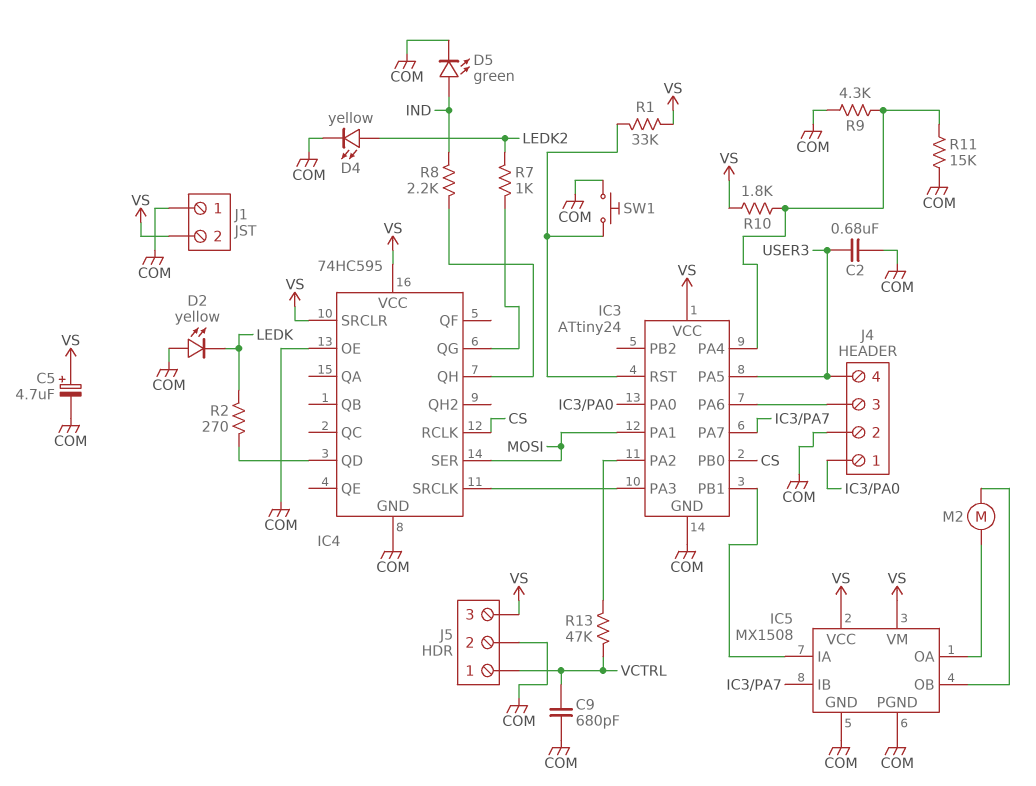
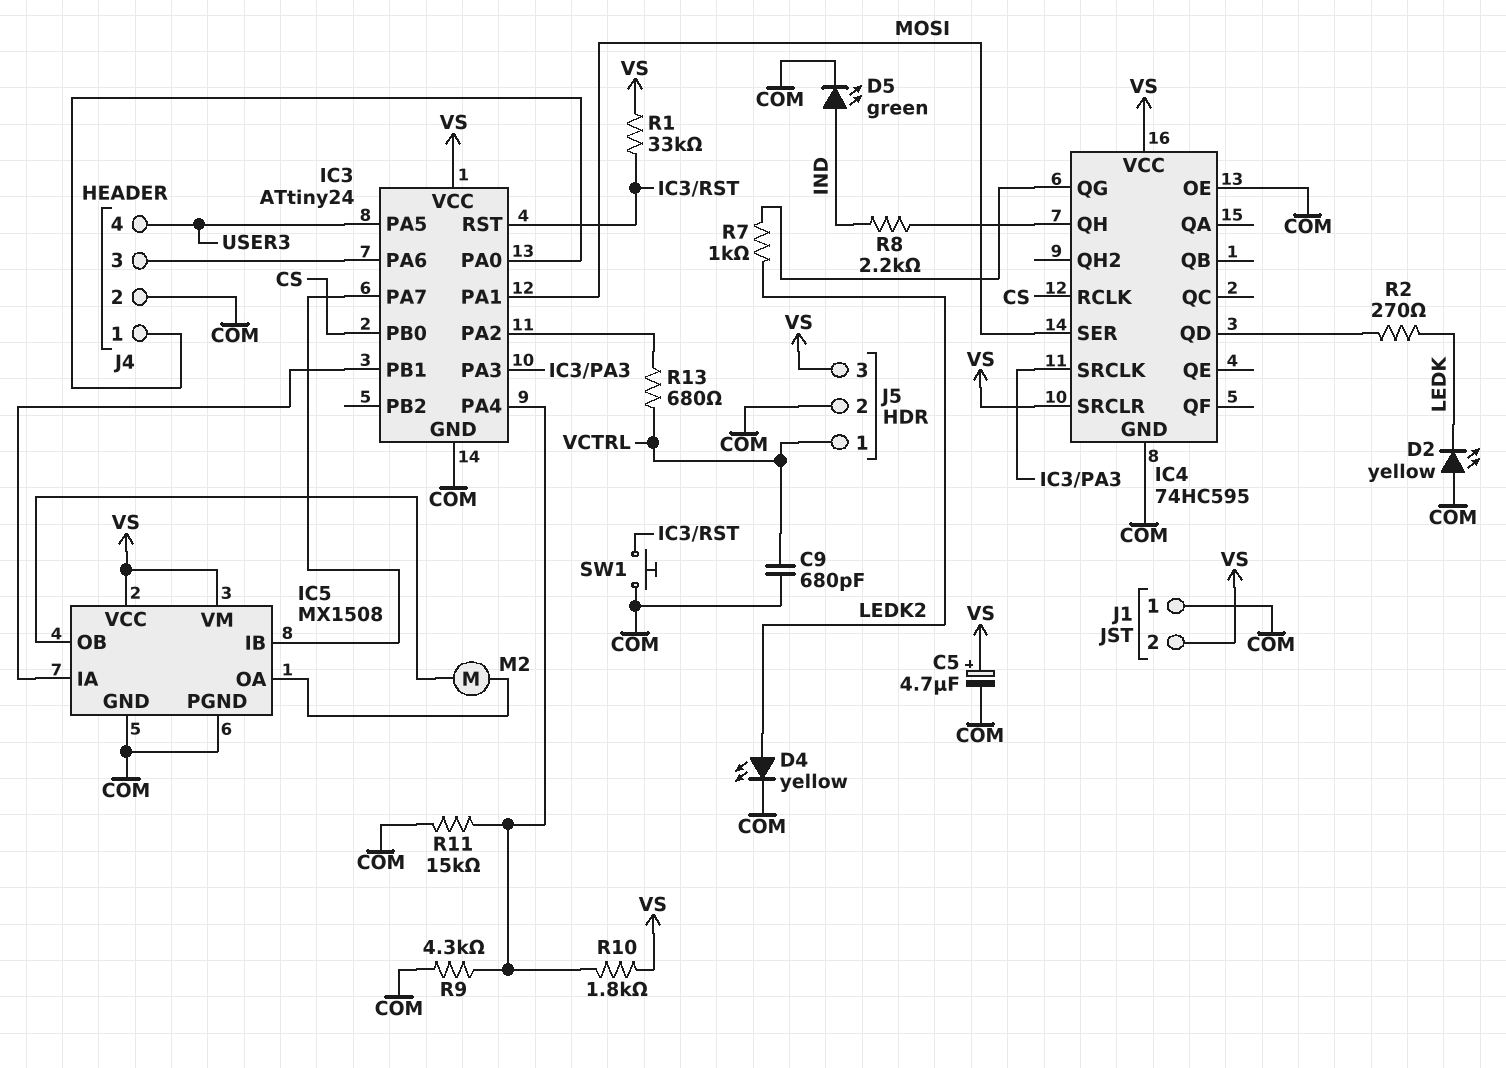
C2: 680nF (COM, USER3) -> none
R13: 47k (IC3/PA2, VCTRL) -> 680 (IC3/PA2, VCTRL)

